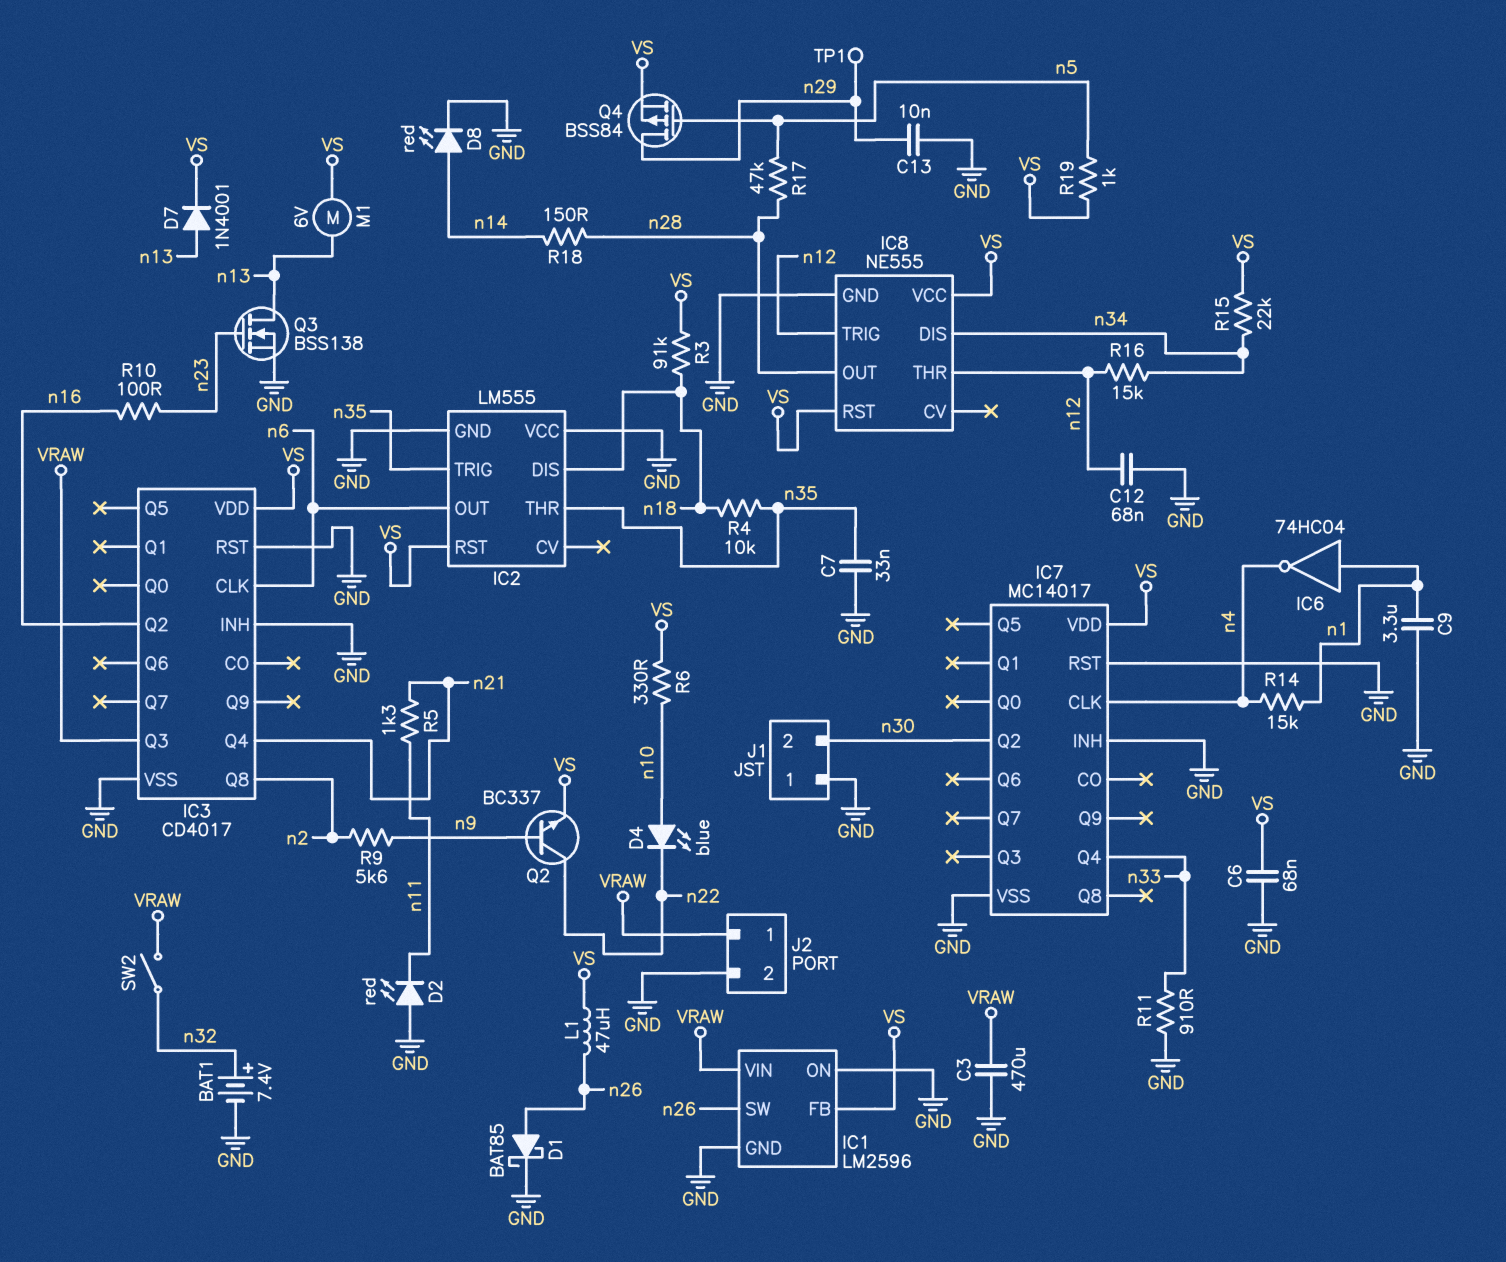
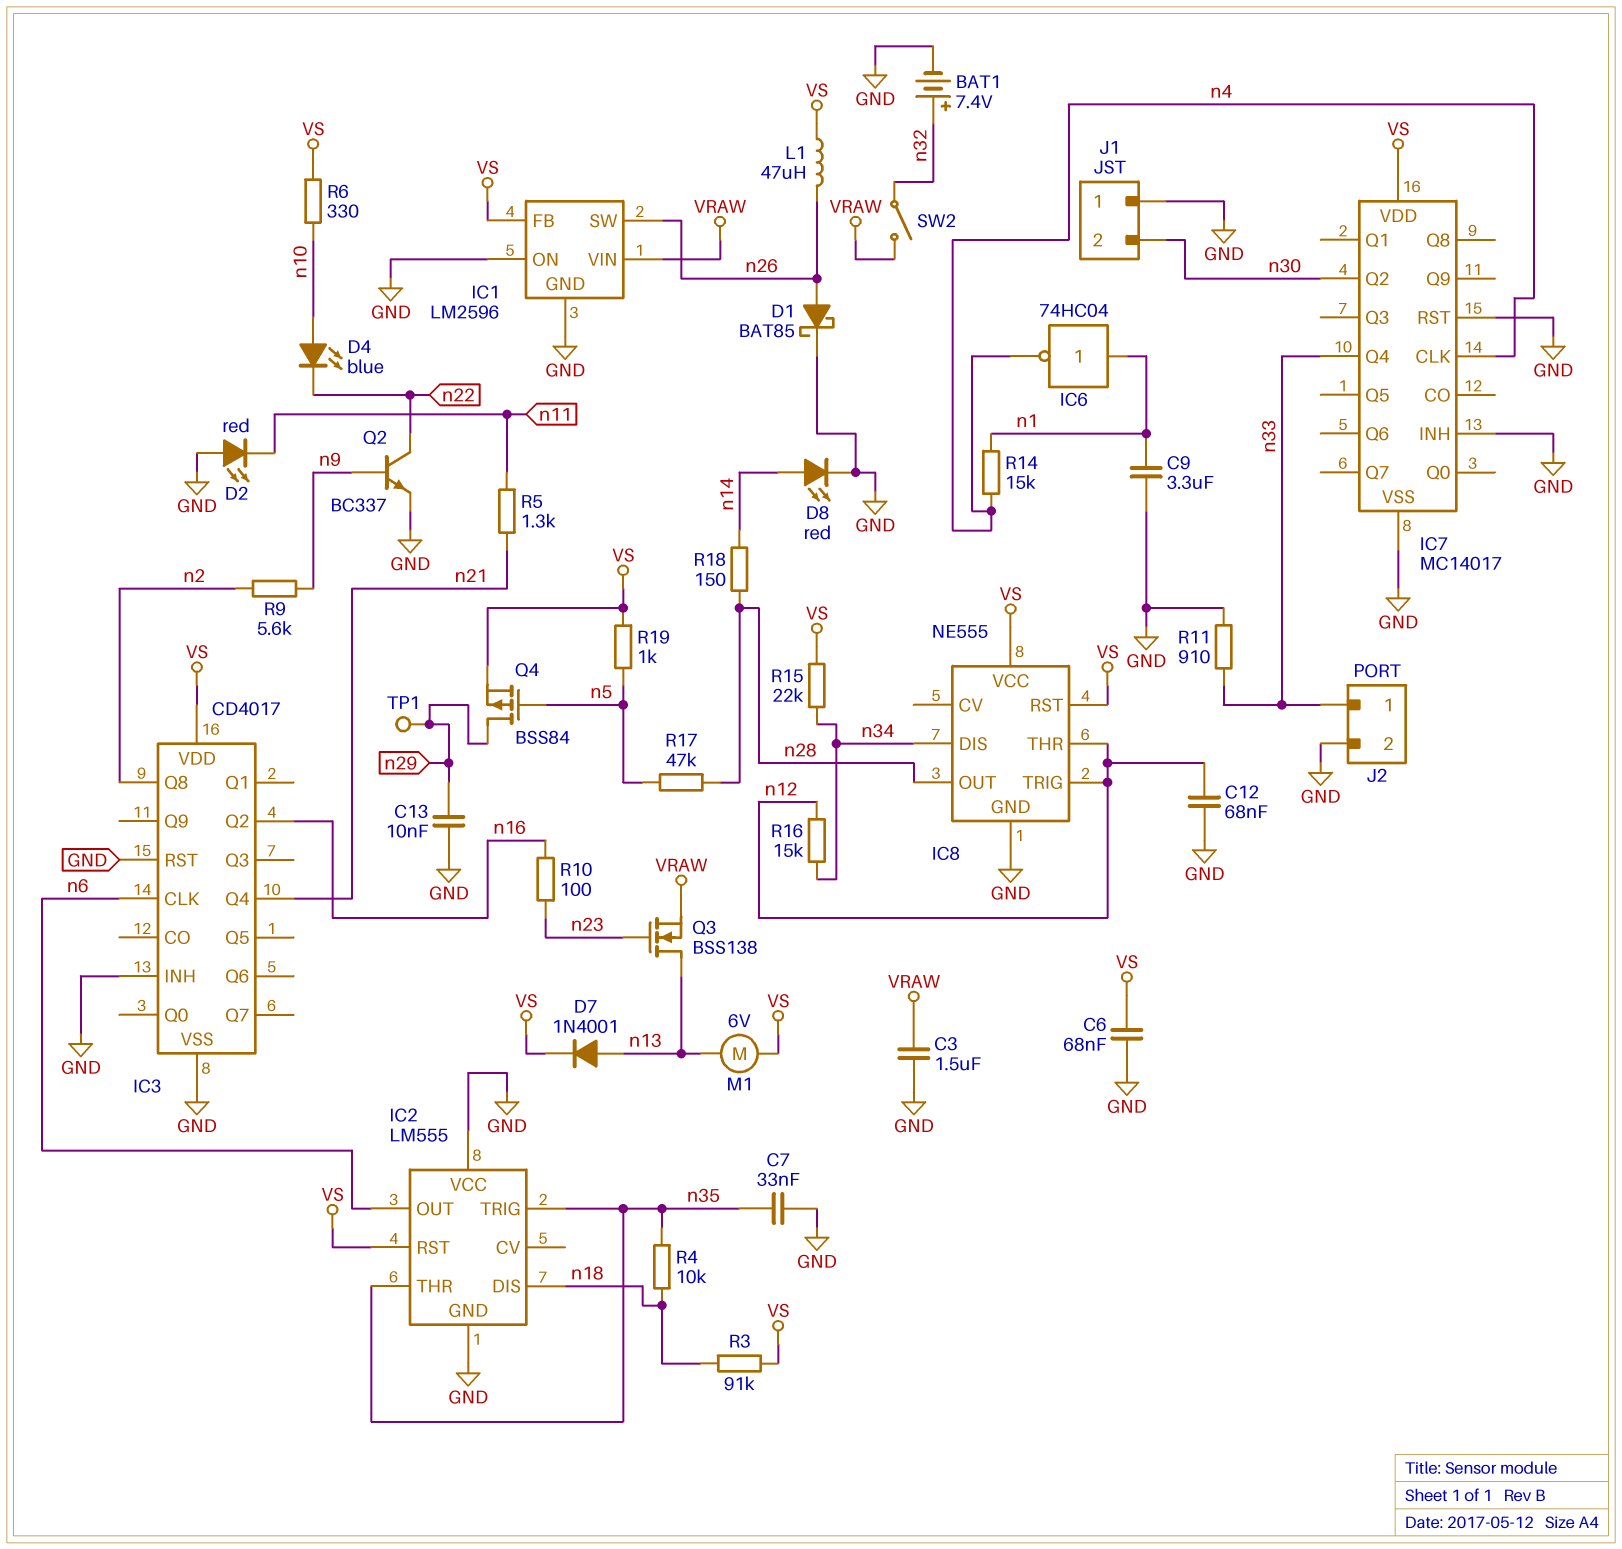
C3: 470uF (GND, VRAW) -> 1.5uF (GND, VRAW)
IC3 pin Q3: VRAW -> none
J2 pin 1: VRAW -> n33
Q2: NPN BC337 (B n9, C n22, E VS) -> NPN BC337 (B n9, C n22, E GND)
Q3: NMOS BSS138 (G n23, D n13, S GND) -> NMOS BSS138 (G n23, D n13, S VRAW)

